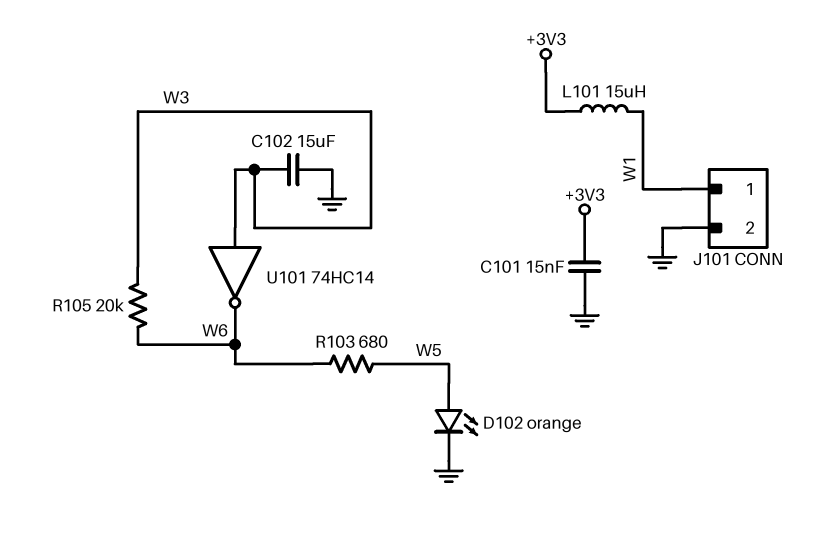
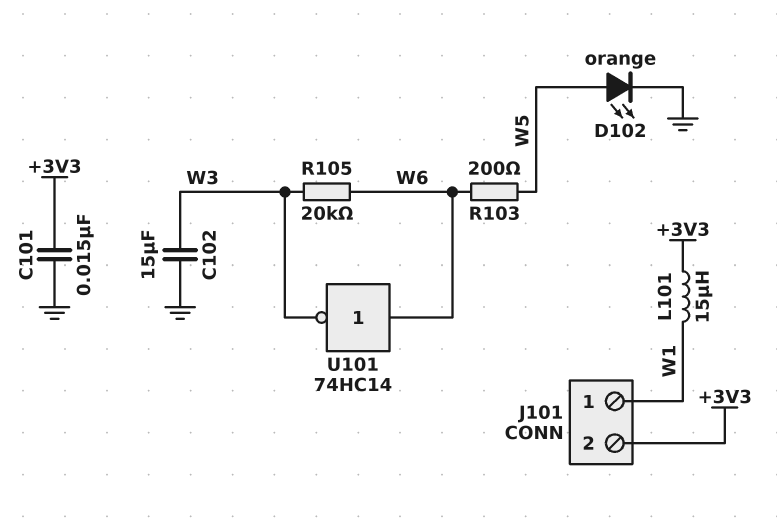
J101 pin 2: GND -> +3V3
R103: 680 (W5, W6) -> 200 (W5, W6)
U101: NOT 74HC14 (in W3, out W6) -> NOT 74HC14 (in W6, out W3)

